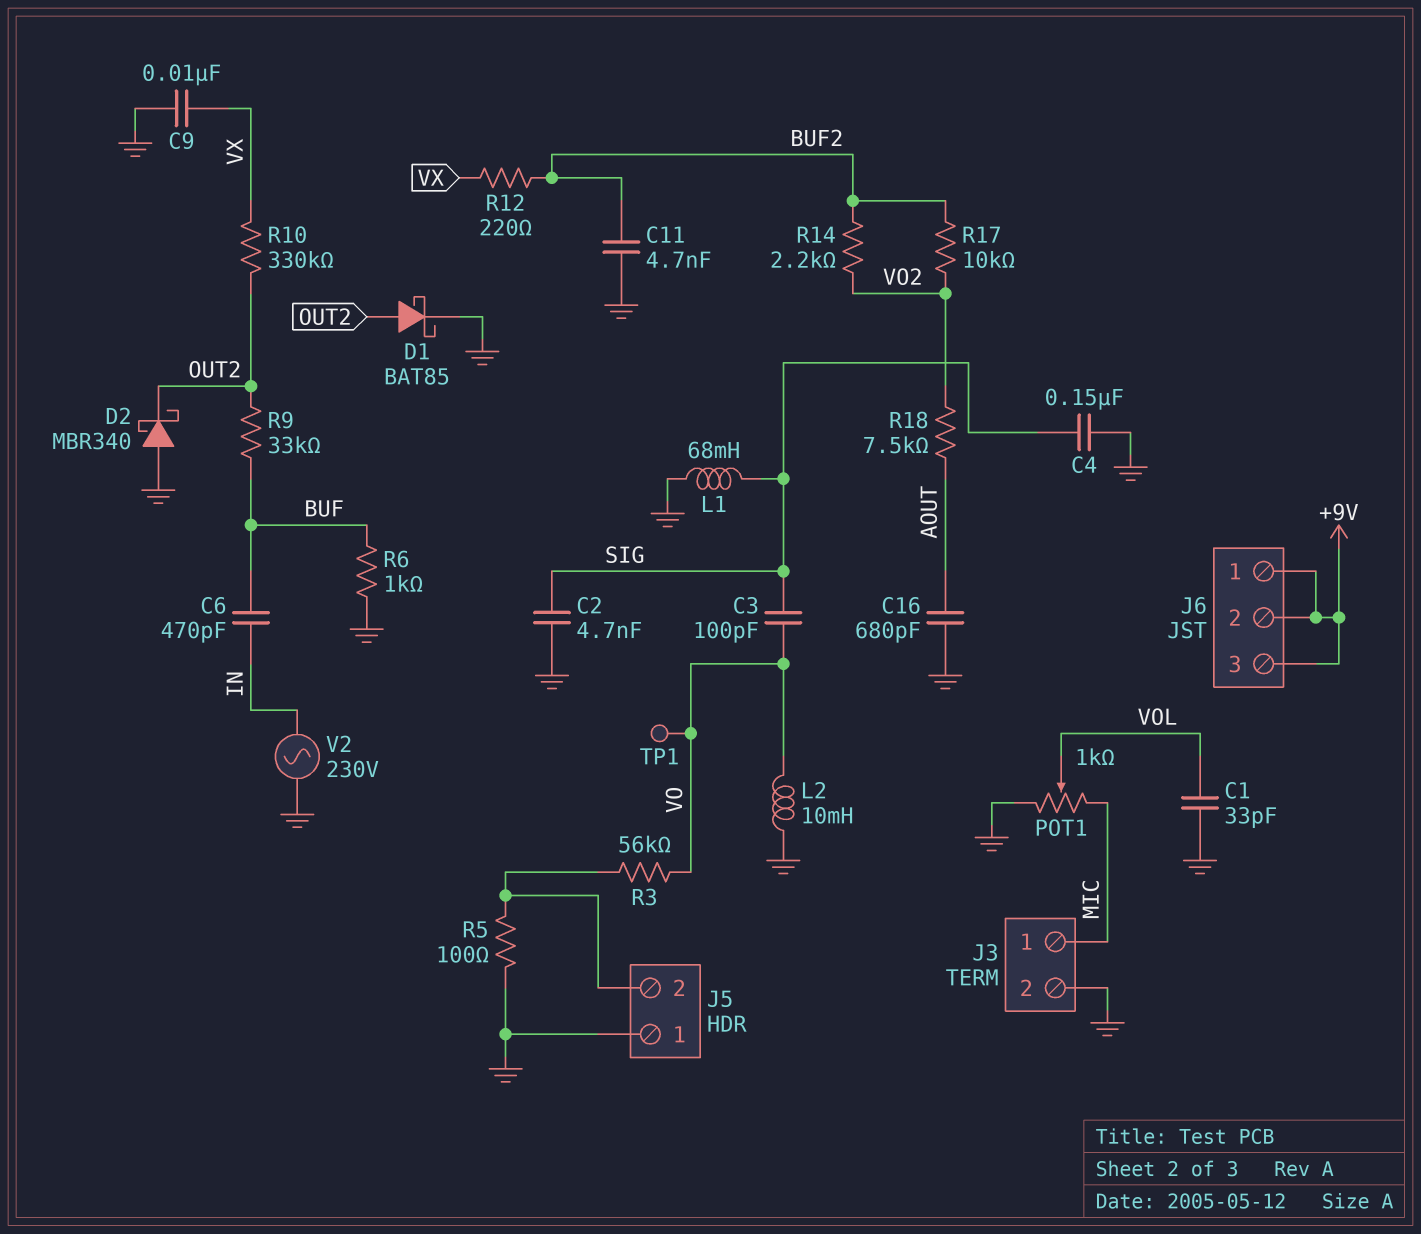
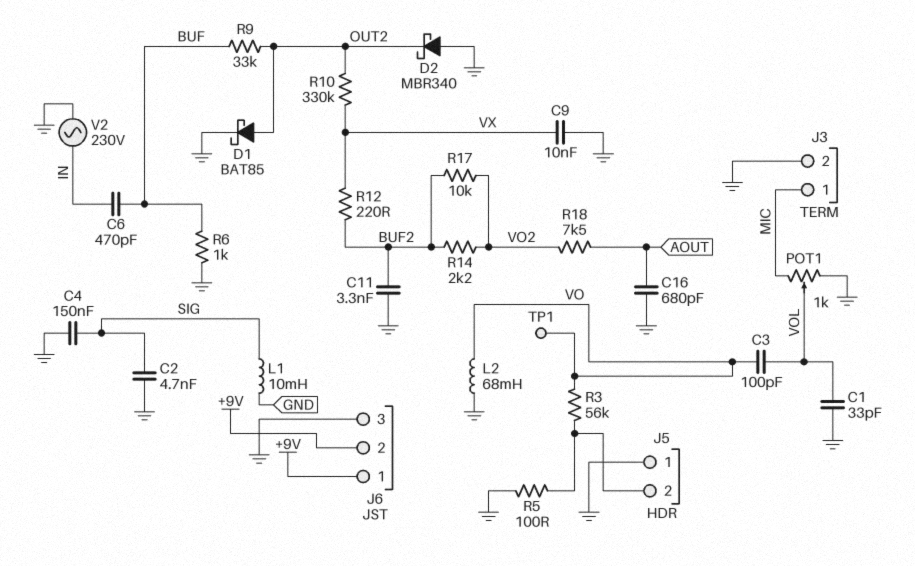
C3: 100pF (SIG, VO) -> 100pF (VO, VOL)
C11: 4.7nF (BUF2, GND) -> 3.3nF (BUF2, GND)
J6 pin 3: +9V -> GND
L1: 68mH (GND, SIG) -> 10mH (GND, SIG)
L2: 10mH (GND, VO) -> 68mH (GND, VO)

